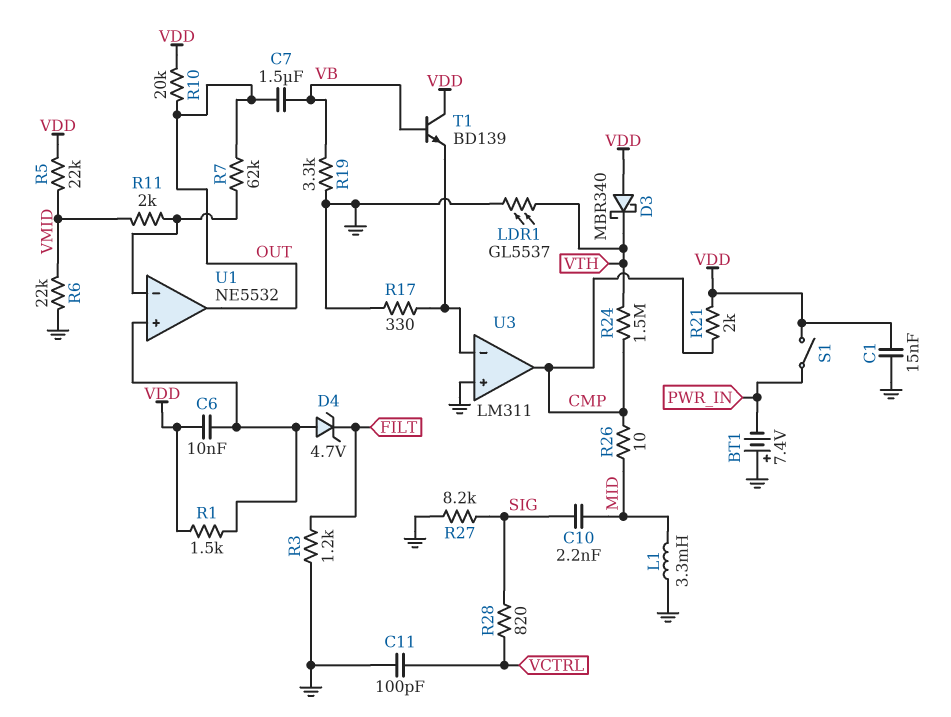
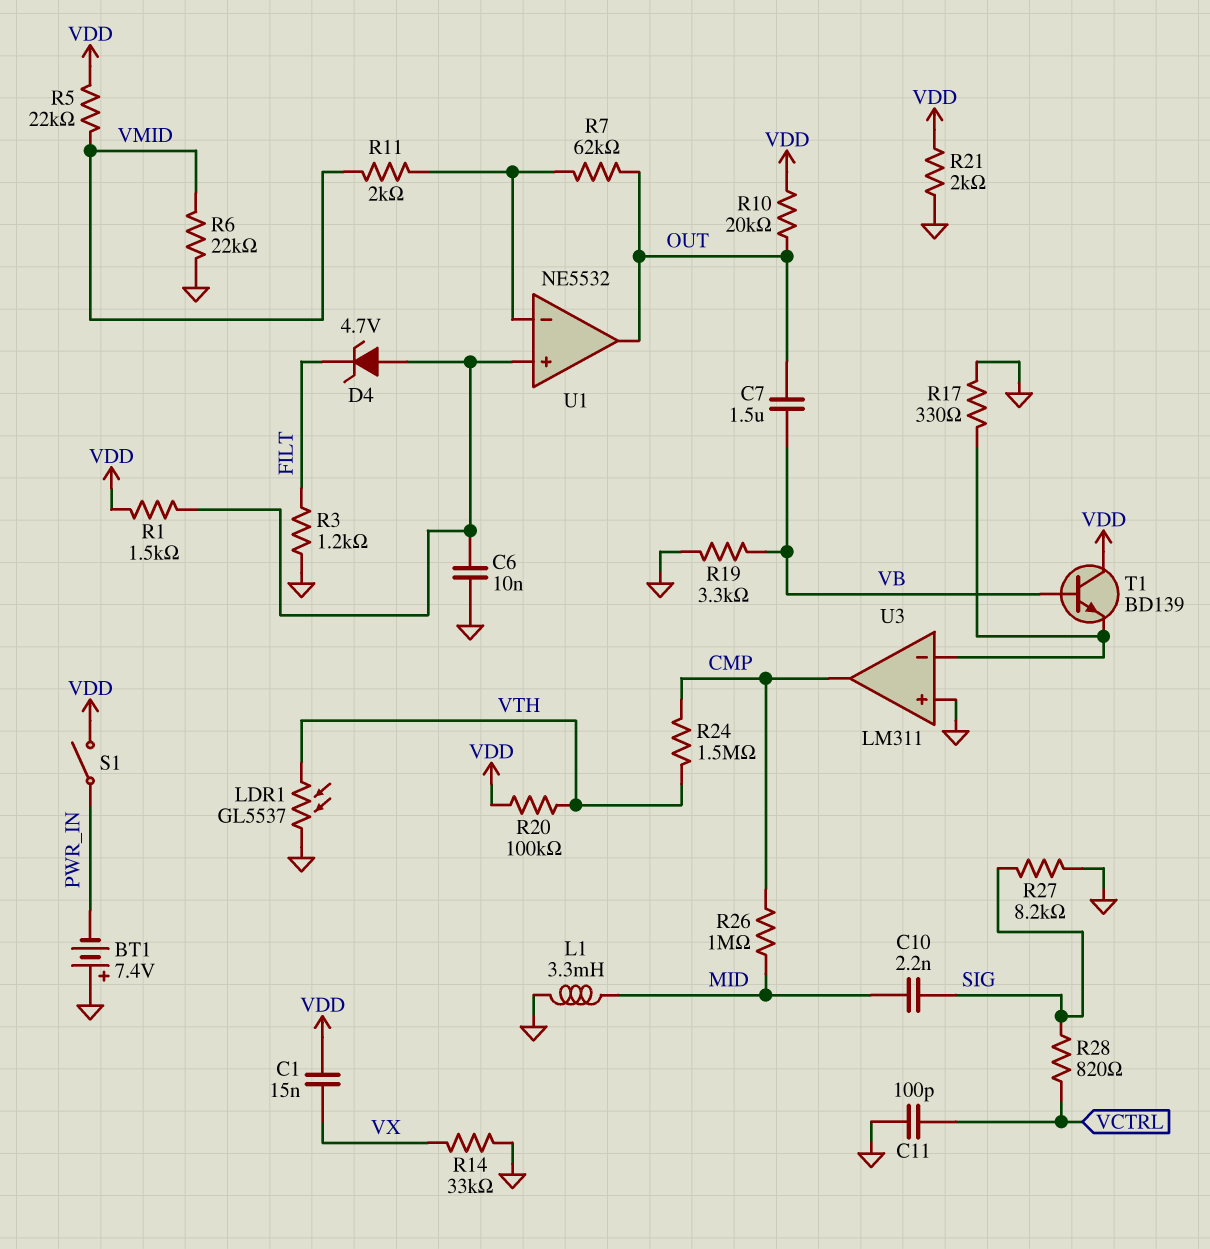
C1: 15nF (GND, VDD) -> 15nF (VDD, VX)
C6: 10nF (U1/in+, VDD) -> 10nF (GND, U1/in+)
D3: schottky MBR340 (A VDD, K VTH) -> none
R14: none -> 33k (GND, VX)
R20: none -> 100k (VDD, VTH)
R21: 2k (CMP, VDD) -> 2k (GND, VDD)
R26: 10 (CMP, MID) -> 1M (CMP, MID)

